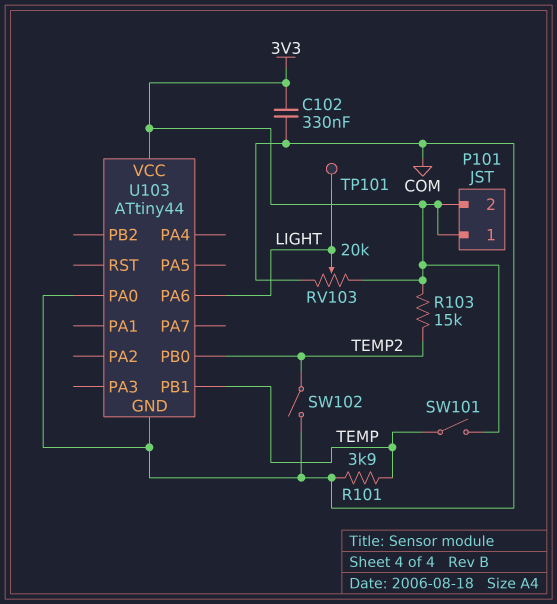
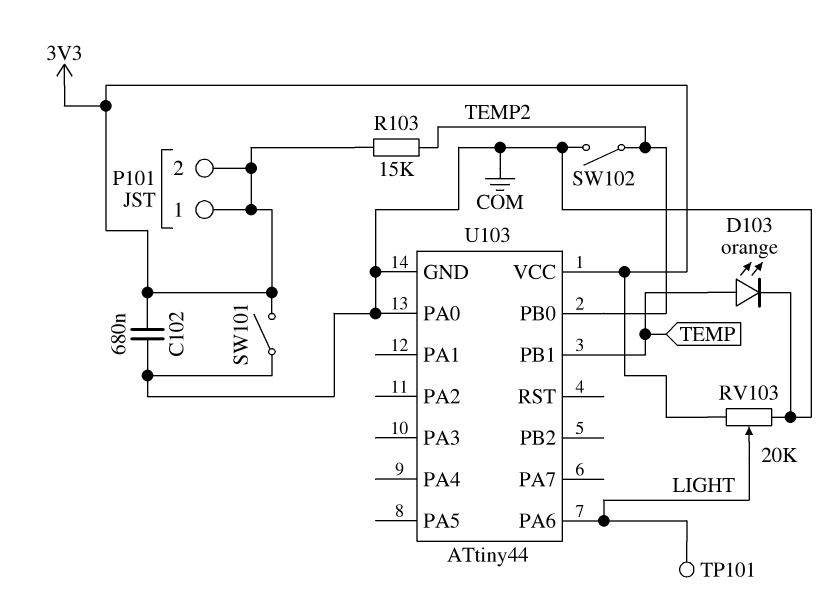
C102: 330nF (3V3, COM) -> 680nF (3V3, COM)
D103: none -> LED orange (A TEMP, K COM)
R101: 3.9k (COM, TEMP) -> none
SW101: switch (3V3, TEMP) -> switch (3V3, COM)

